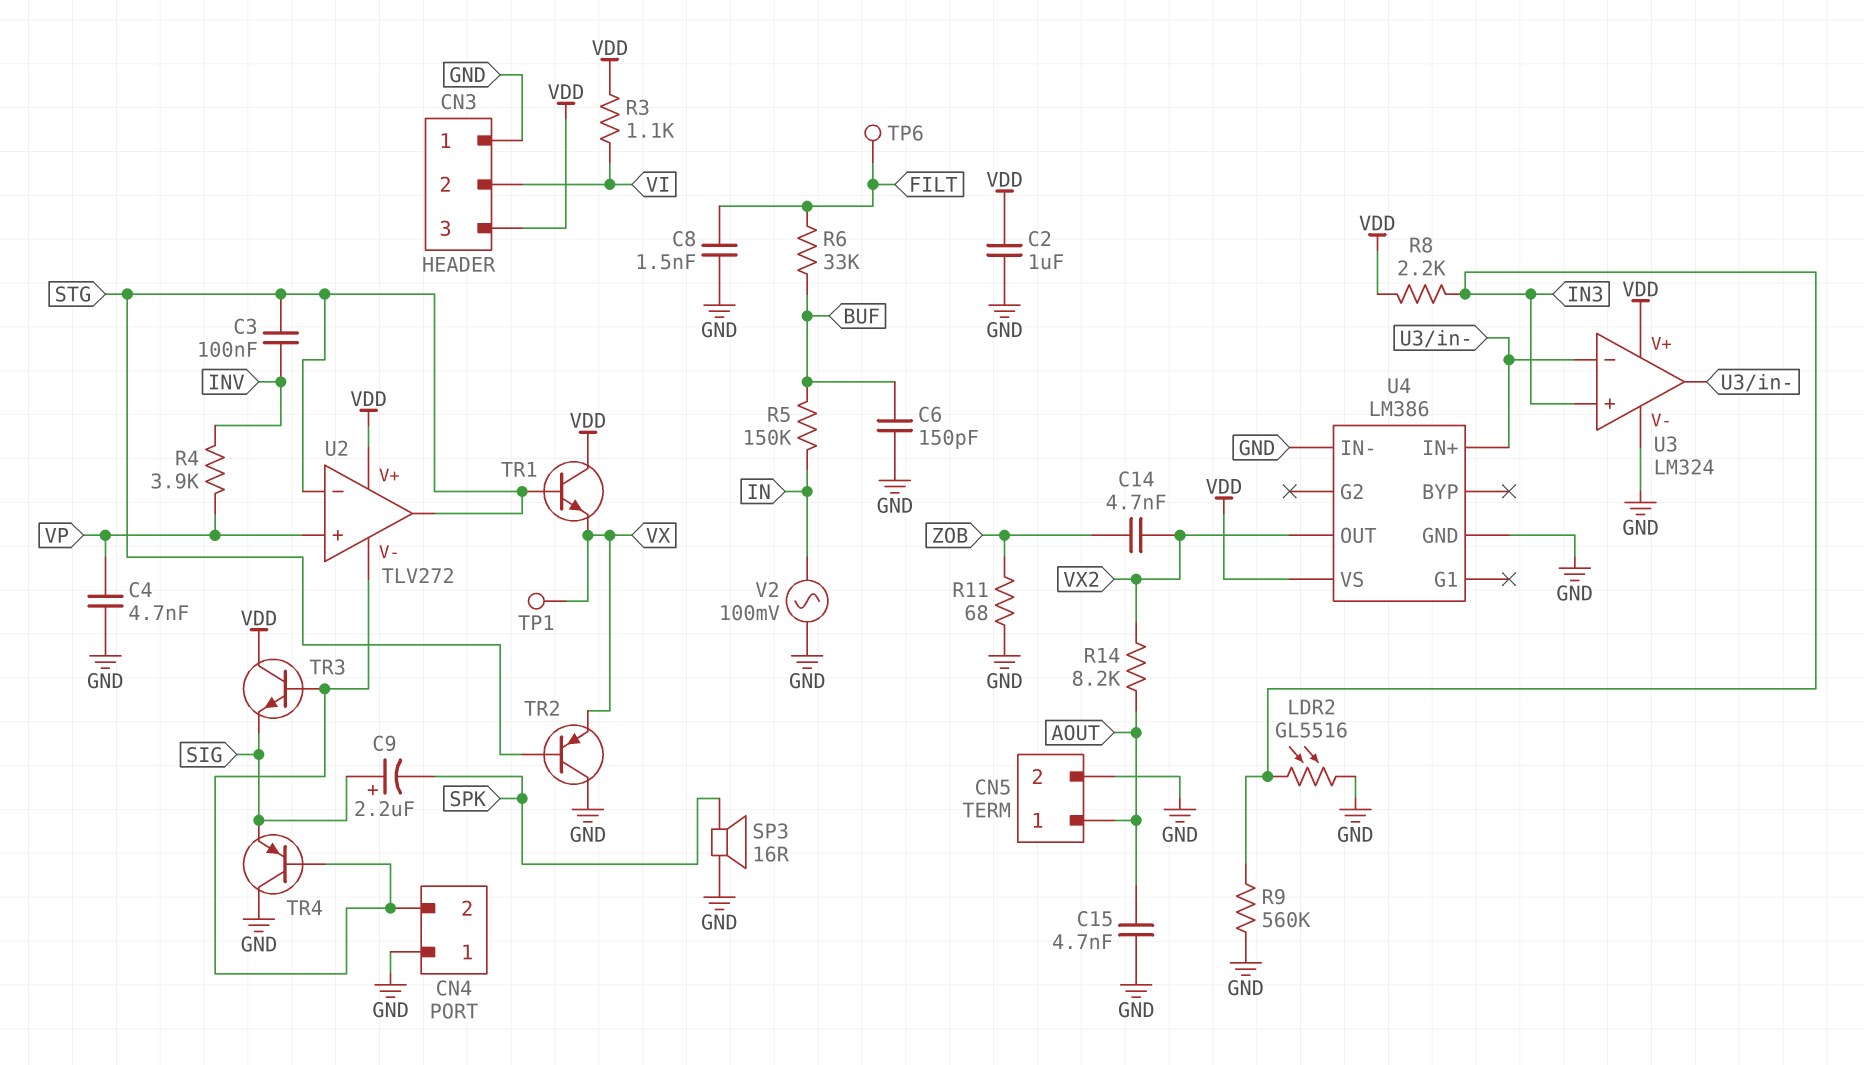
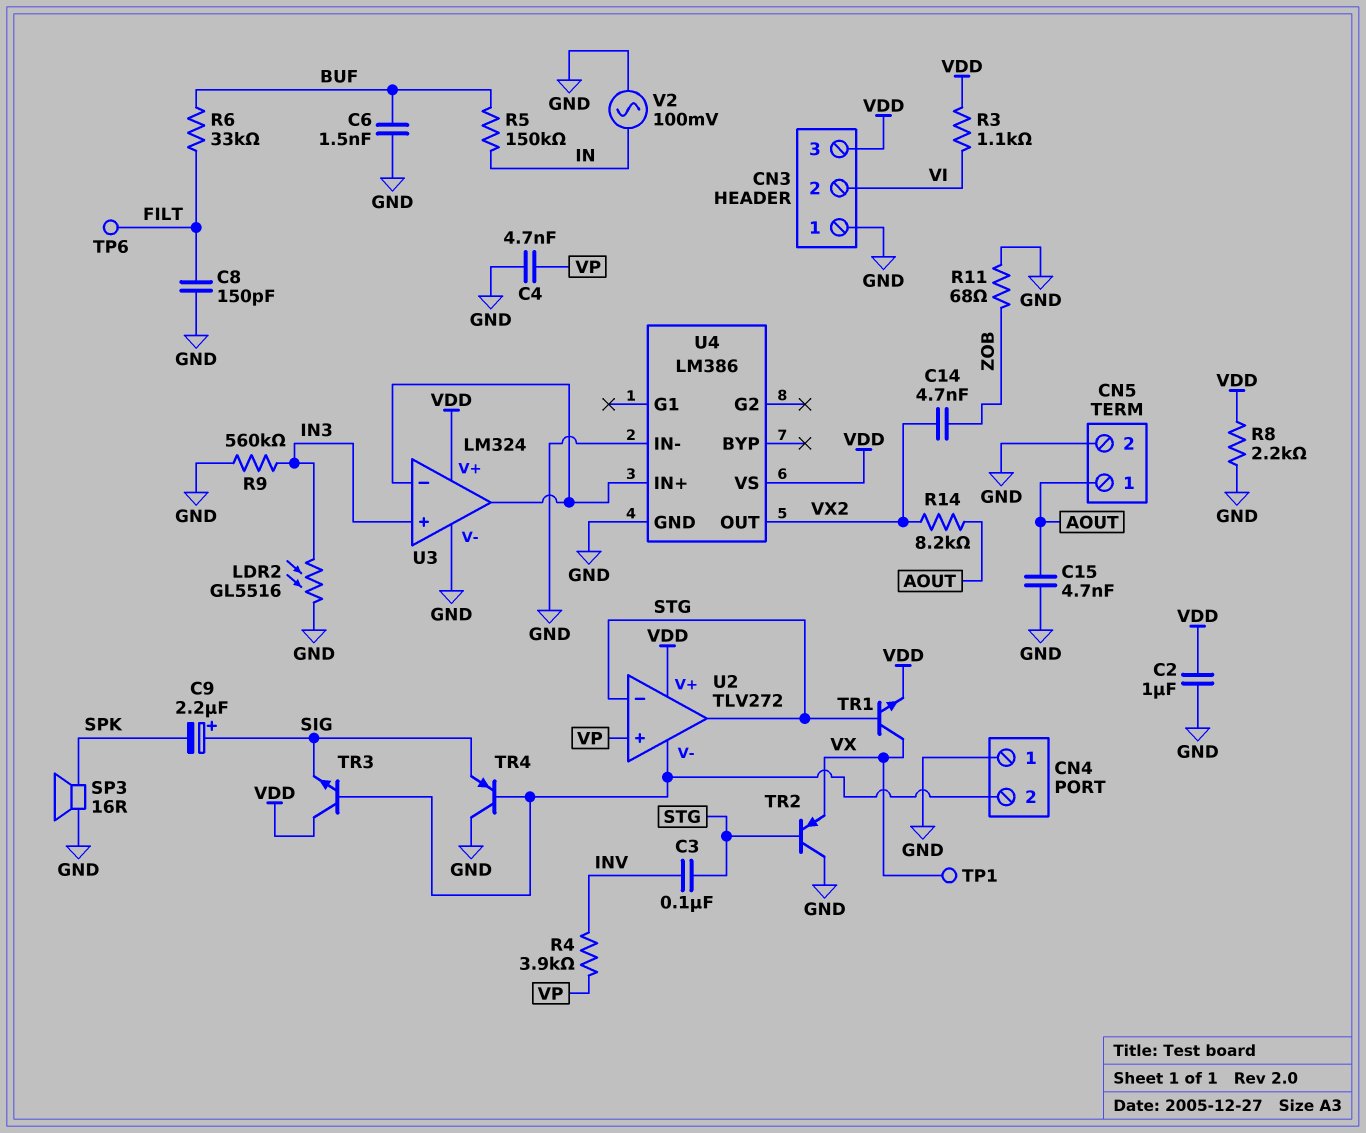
C6: 150pF (BUF, GND) -> 1.5nF (BUF, GND)
C8: 1.5nF (FILT, GND) -> 150pF (FILT, GND)
R8: 2.2k (IN3, VDD) -> 2.2k (GND, VDD)
TR1: NPN (B STG, C VDD, E VX) -> NPN (B STG, C VX, E VDD)

